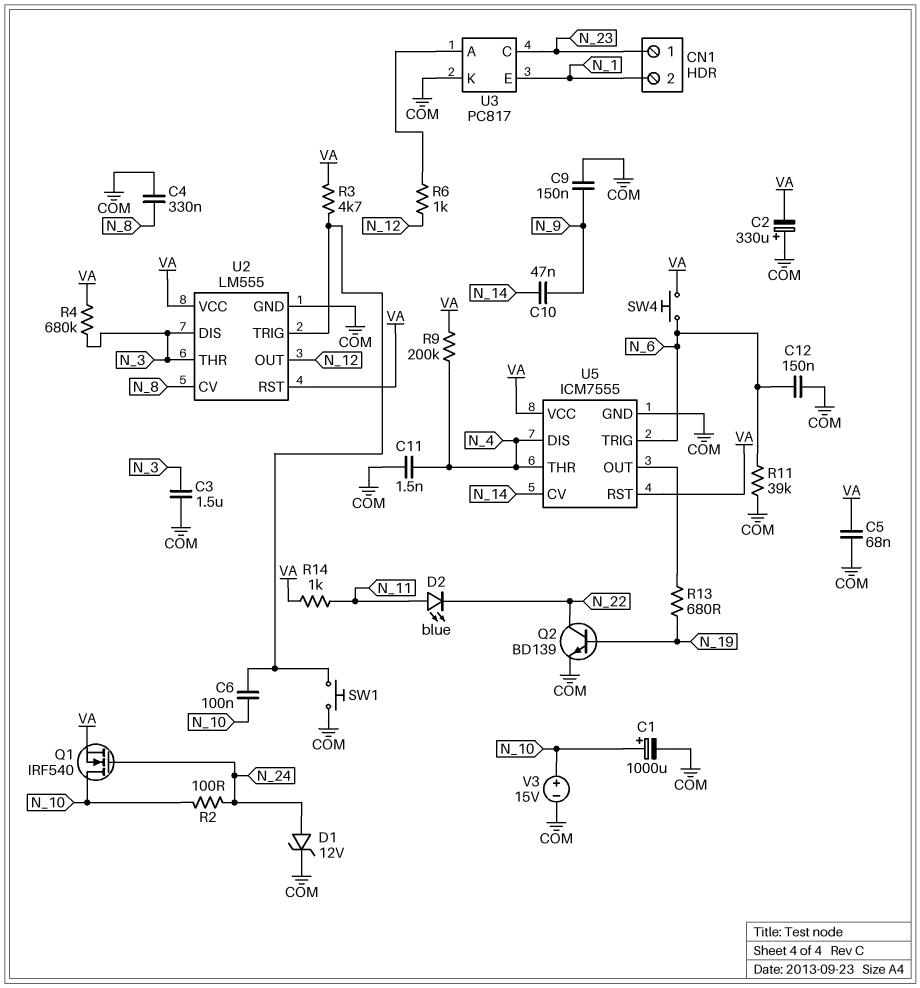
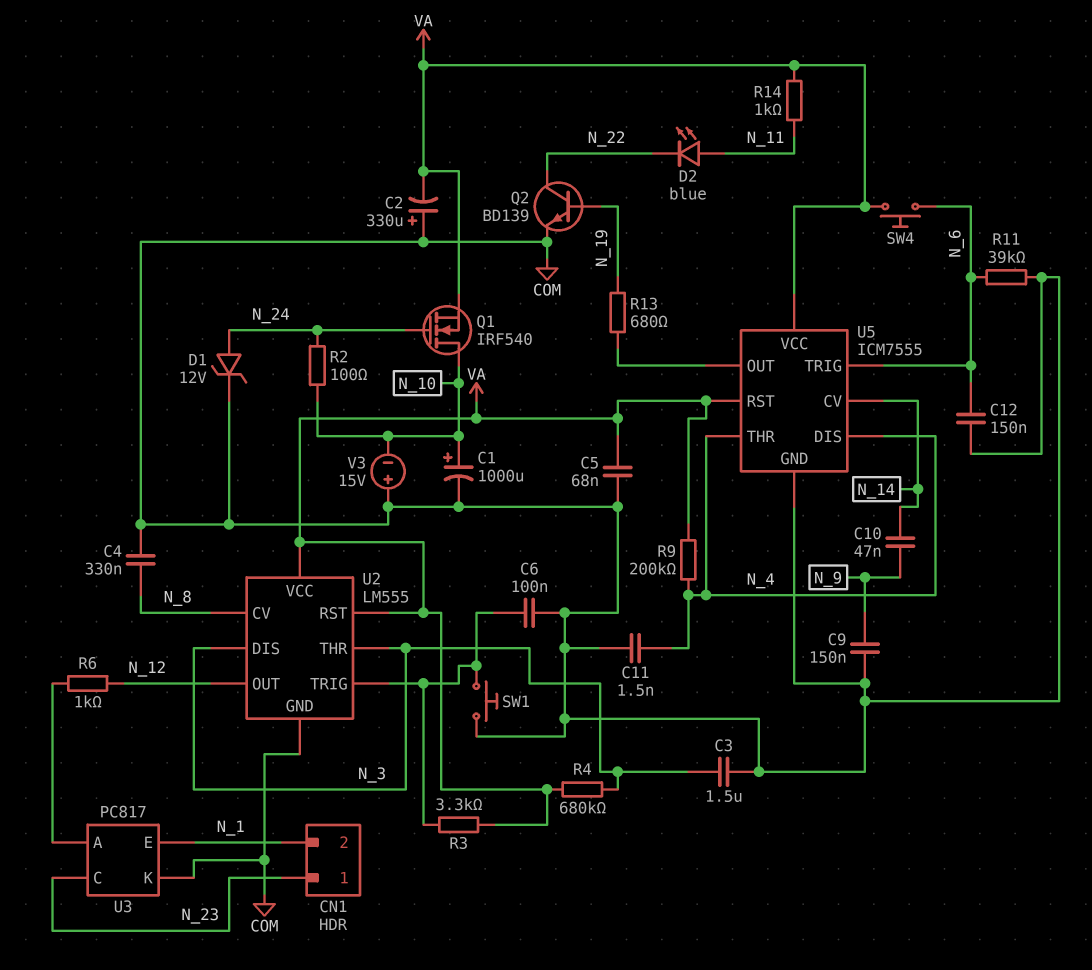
C6: 100nF (N_10, U2/TRIG) -> 100nF (COM, U2/TRIG)
R3: 4.7k (U2/TRIG, VA) -> 3.3k (U2/TRIG, VA)
V3: 15V (plus N_10, minus COM) -> 15V (plus COM, minus N_10)

